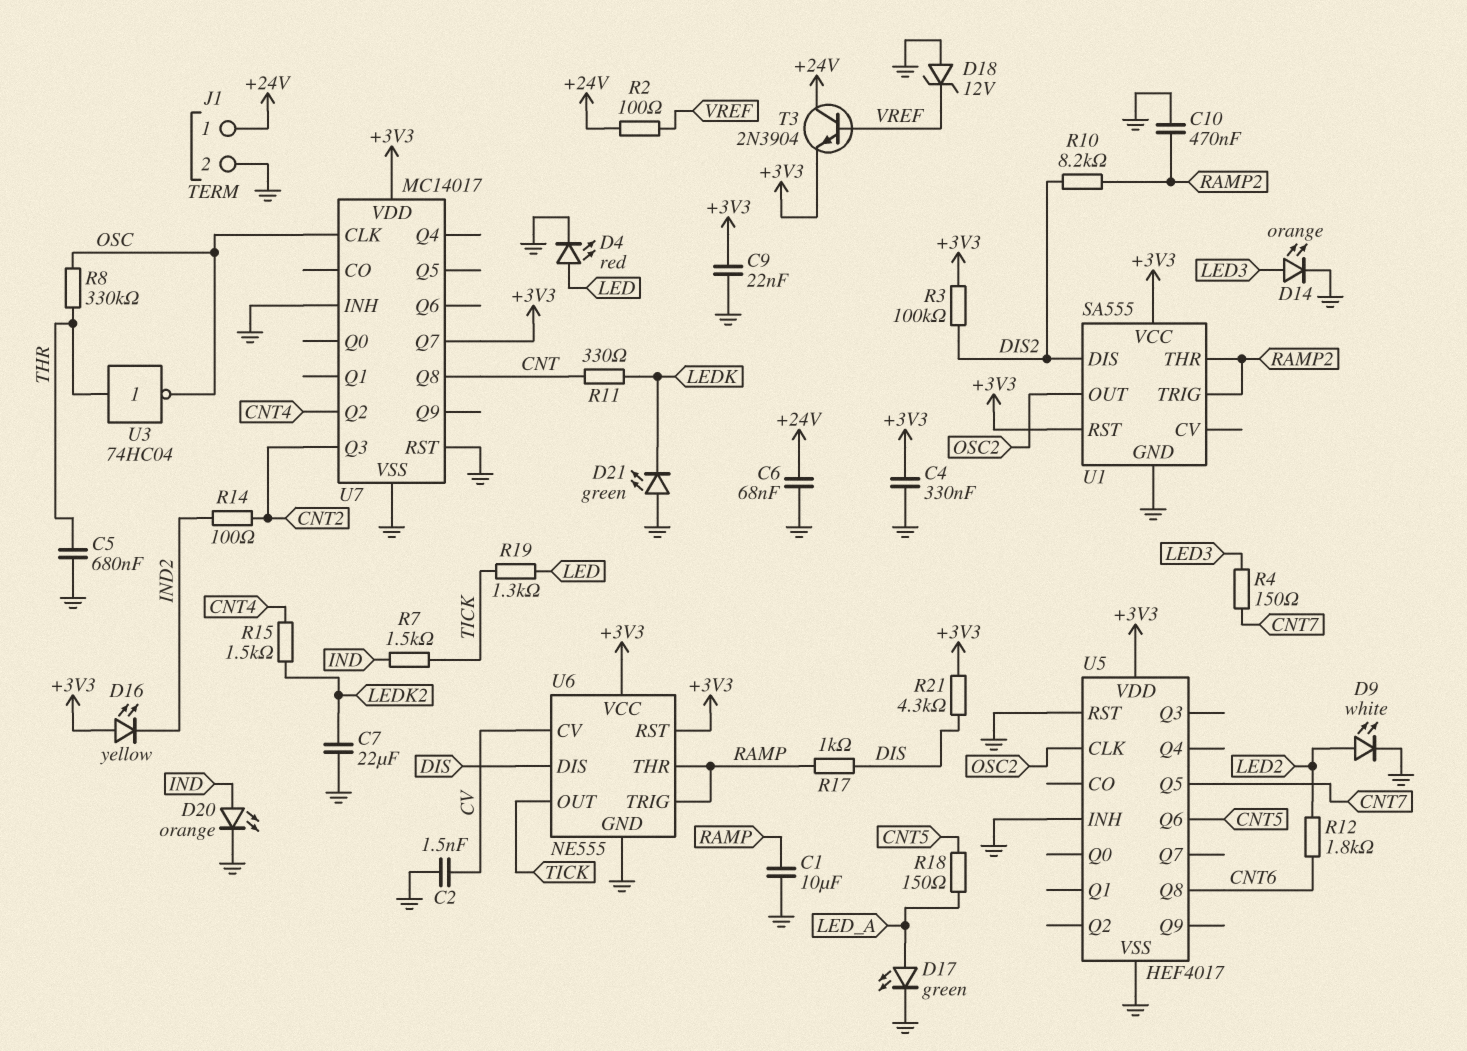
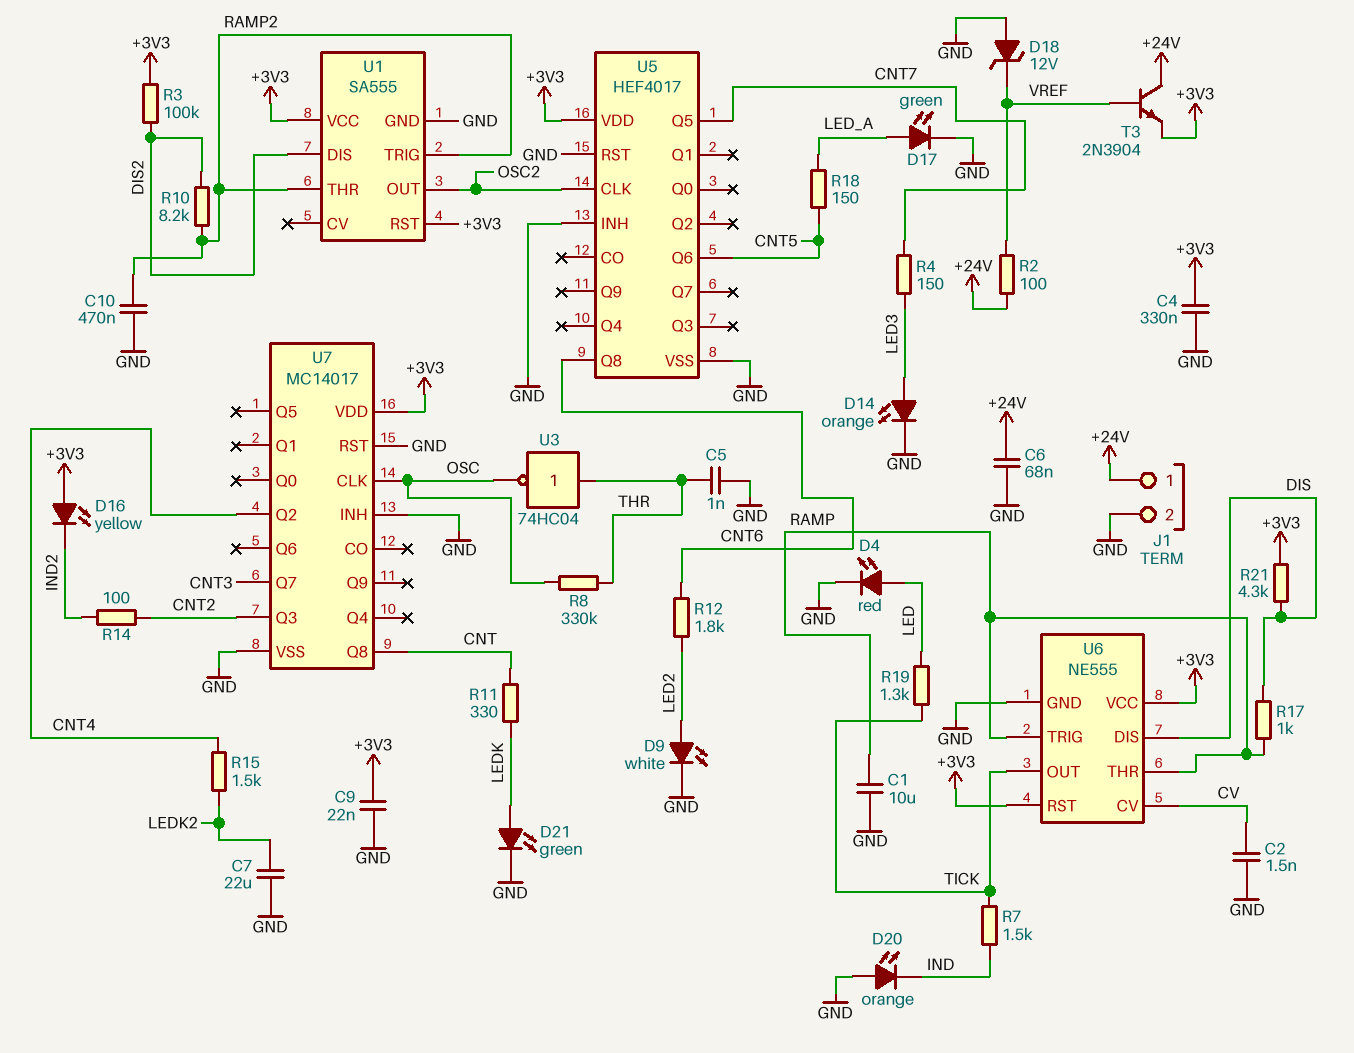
C5: 680nF (GND, THR) -> 1nF (GND, THR)
D20: LED orange (A IND, K GND) -> LED orange (A GND, K IND)
D21: LED green (A GND, K LEDK) -> LED green (A LEDK, K GND)
U7 pin Q7: +3V3 -> CNT3

